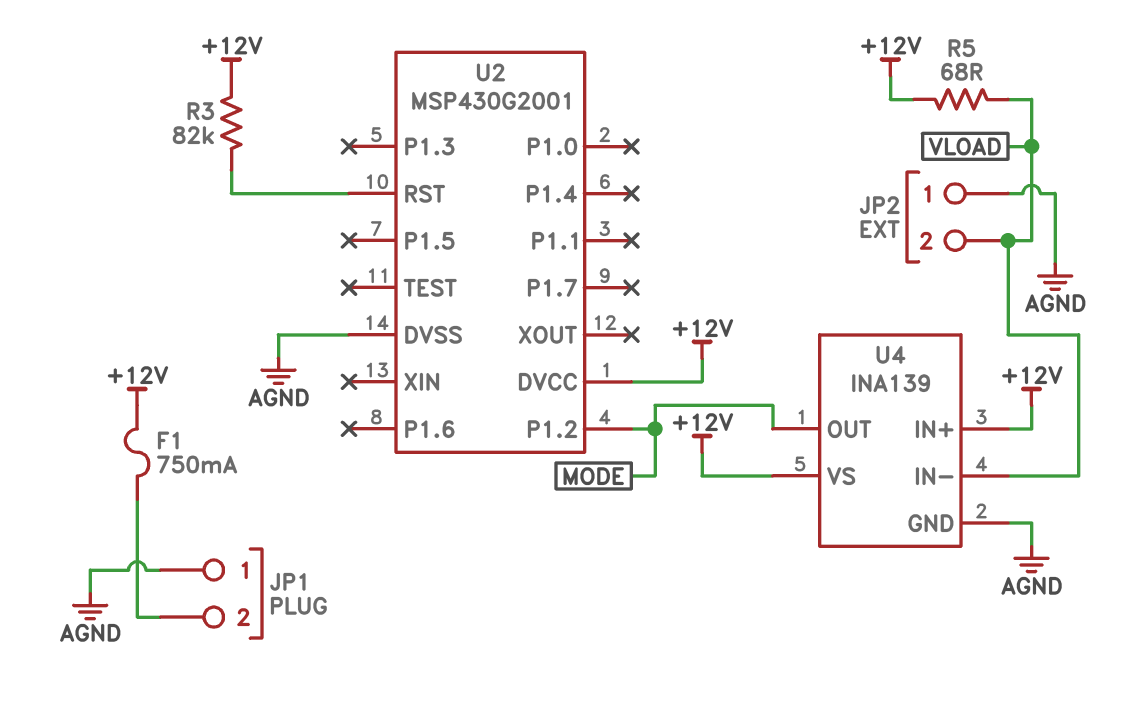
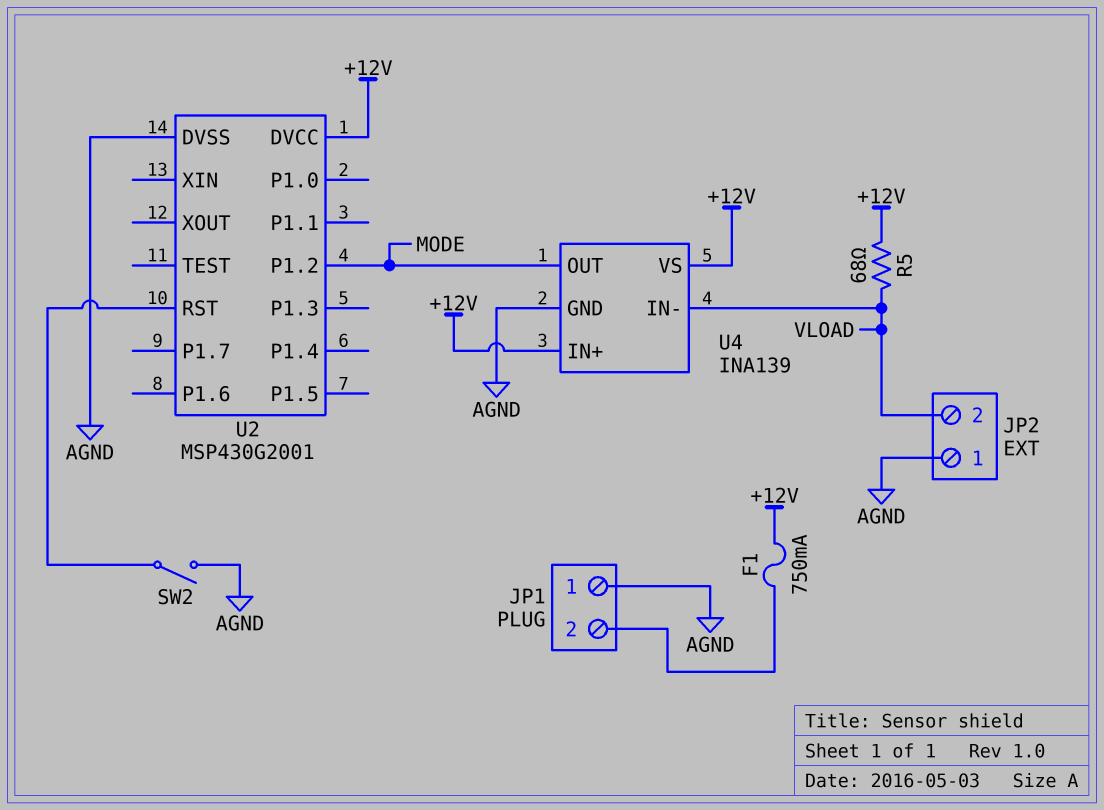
R3: 82k (+12V, U2/RST) -> none
SW2: none -> switch (AGND, U2/RST)

